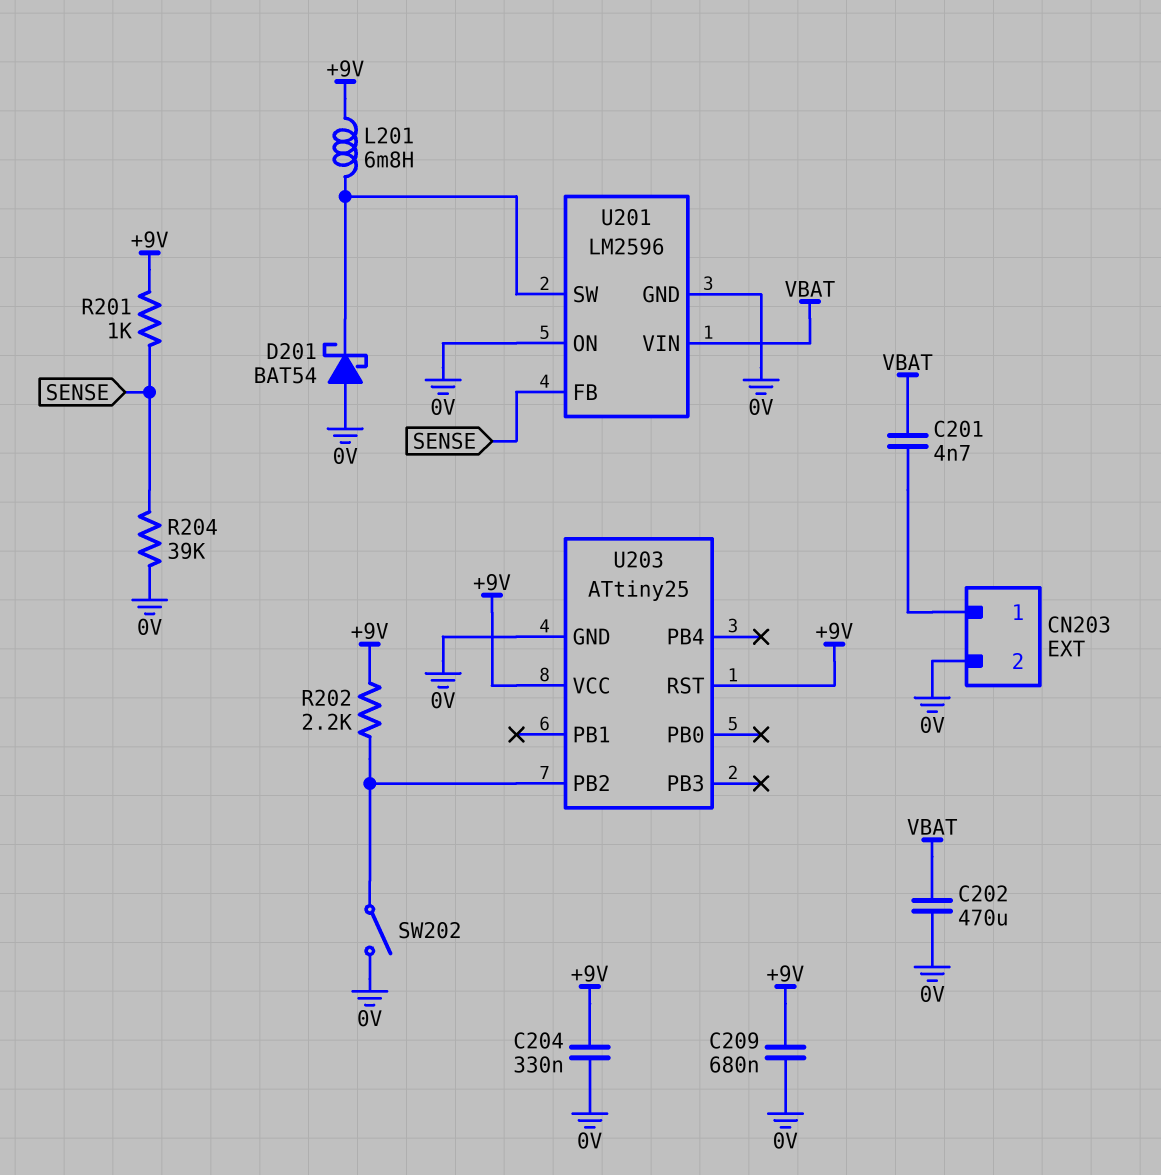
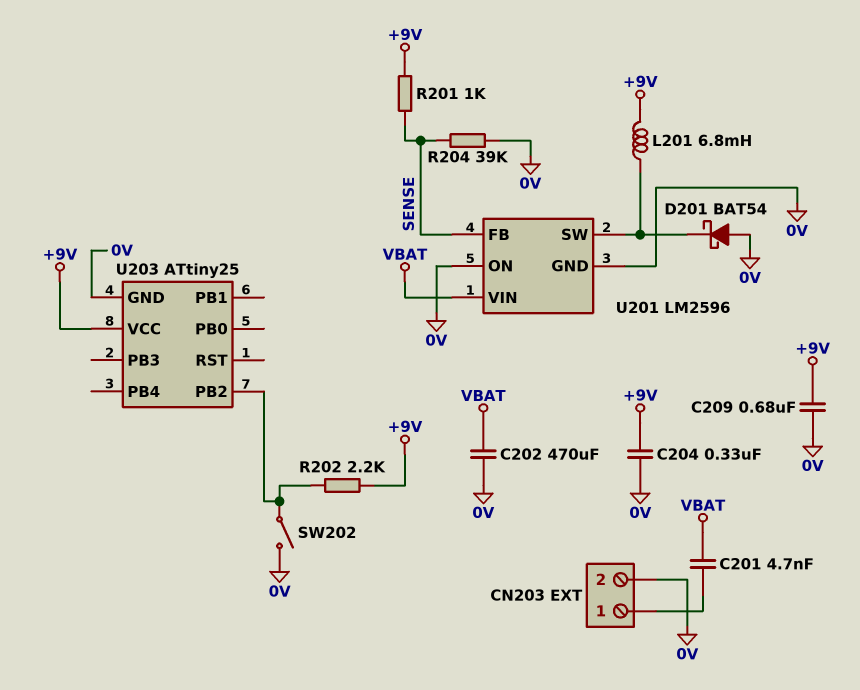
U203 pin RST: +9V -> none

